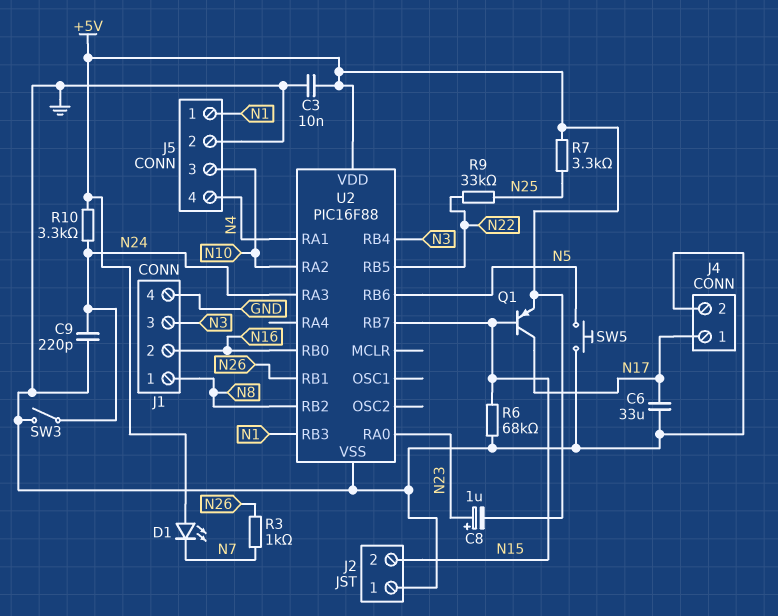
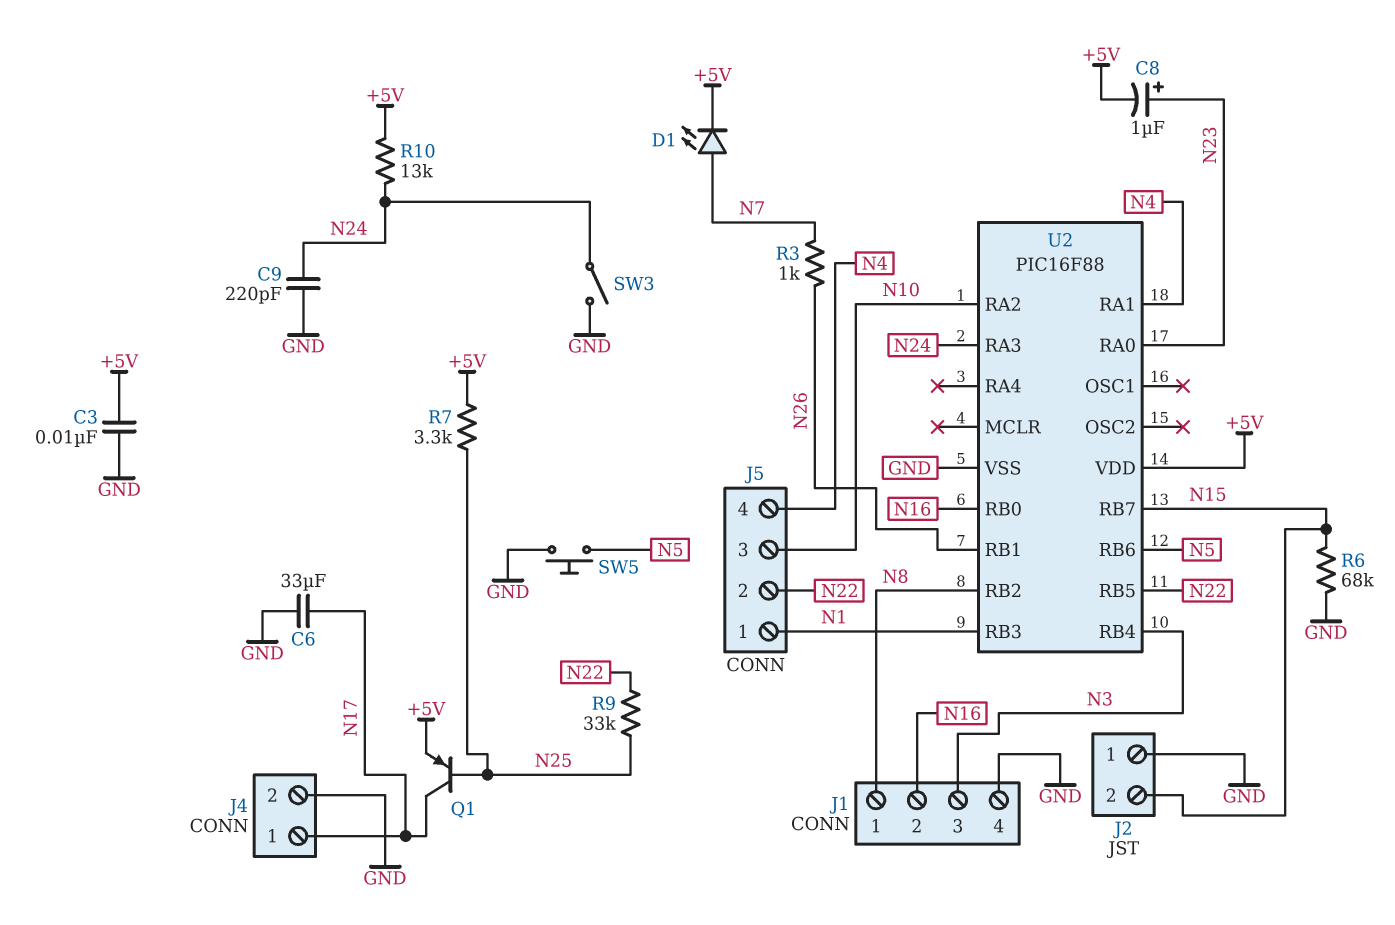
D1: LED (A +5V, K N7) -> LED (A N7, K +5V)
J5 pin 2: GND -> N22
Q1: PNP (B N15, C N17, E +5V) -> PNP (B N25, C N17, E +5V)
R10: 3.3k (+5V, N24) -> 13k (+5V, N24)

